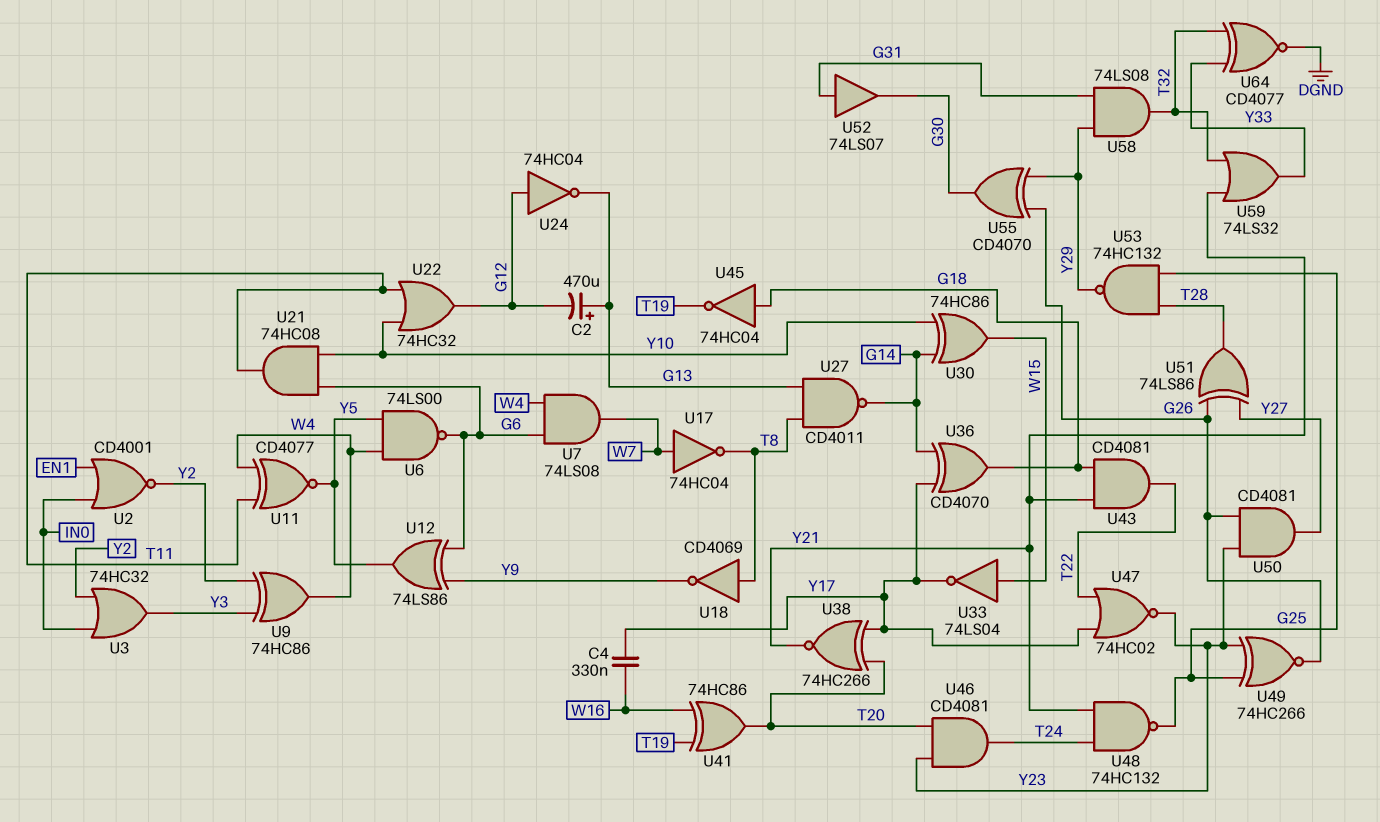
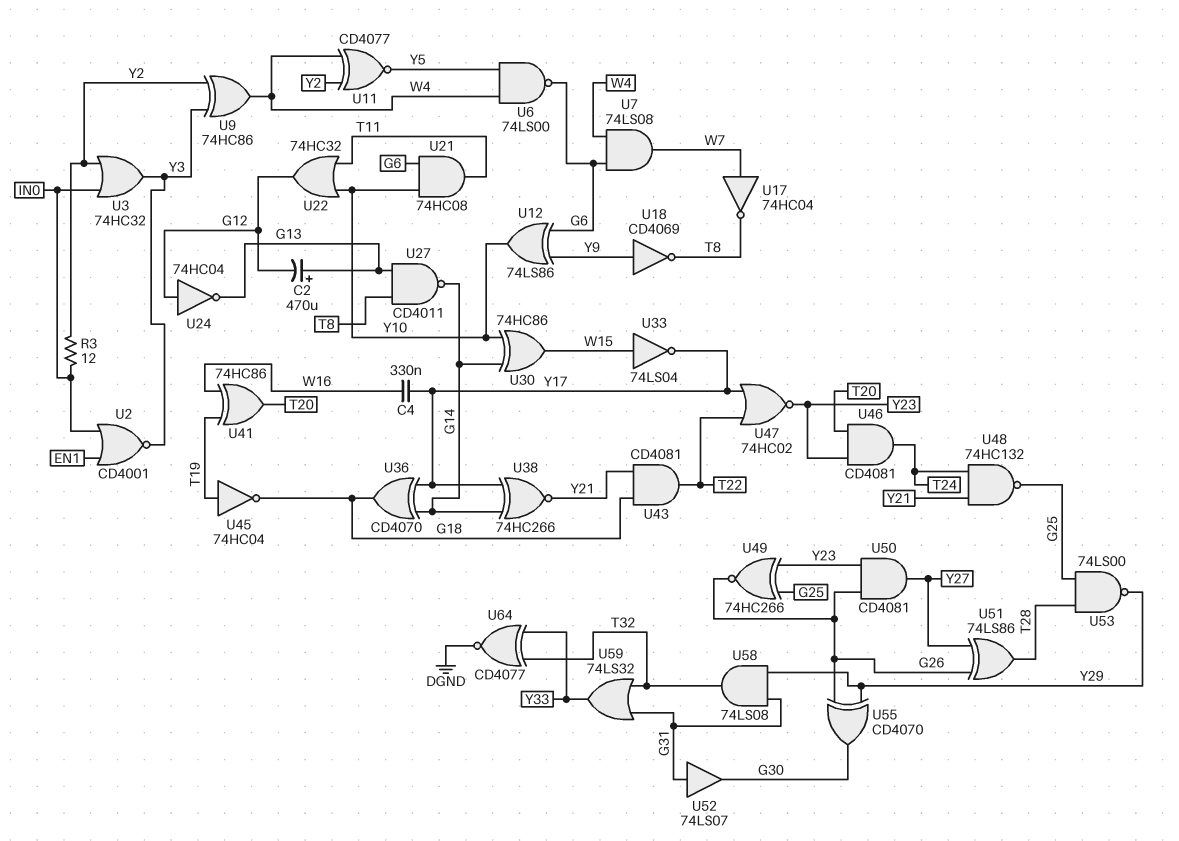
R3: none -> 12 (IN0, Y2)
U2: NOR CD4001 (in EN1, in IN0, out Y2) -> NOR CD4001 (in EN1, in IN0, out Y3)
U11: XNOR CD4077 (in T11, in W4, out Y5) -> XNOR CD4077 (in W4, in Y2, out Y5)
U12: XOR 74LS86 (in G6, in Y9, out Y5) -> XOR 74LS86 (in G6, in Y9, out Y10)
U18: NOT CD4069 (in T8, out Y9) -> NOT CD4069 (in Y9, out T8)
U38: XNOR 74HC266 (in T20, in Y17, out Y21) -> XNOR 74HC266 (in G14, in Y17, out Y21)
U45: NOT 74HC04 (in G18, out T19) -> NOT 74HC04 (in T19, out G18)
U53: NAND 74HC132 (in G25, in T28, out Y29) -> NAND 74LS00 (in G25, in T28, out Y29)
U59: OR 74LS32 (in T32, in Y21, out Y33) -> OR 74LS32 (in G31, in T32, out Y33)

